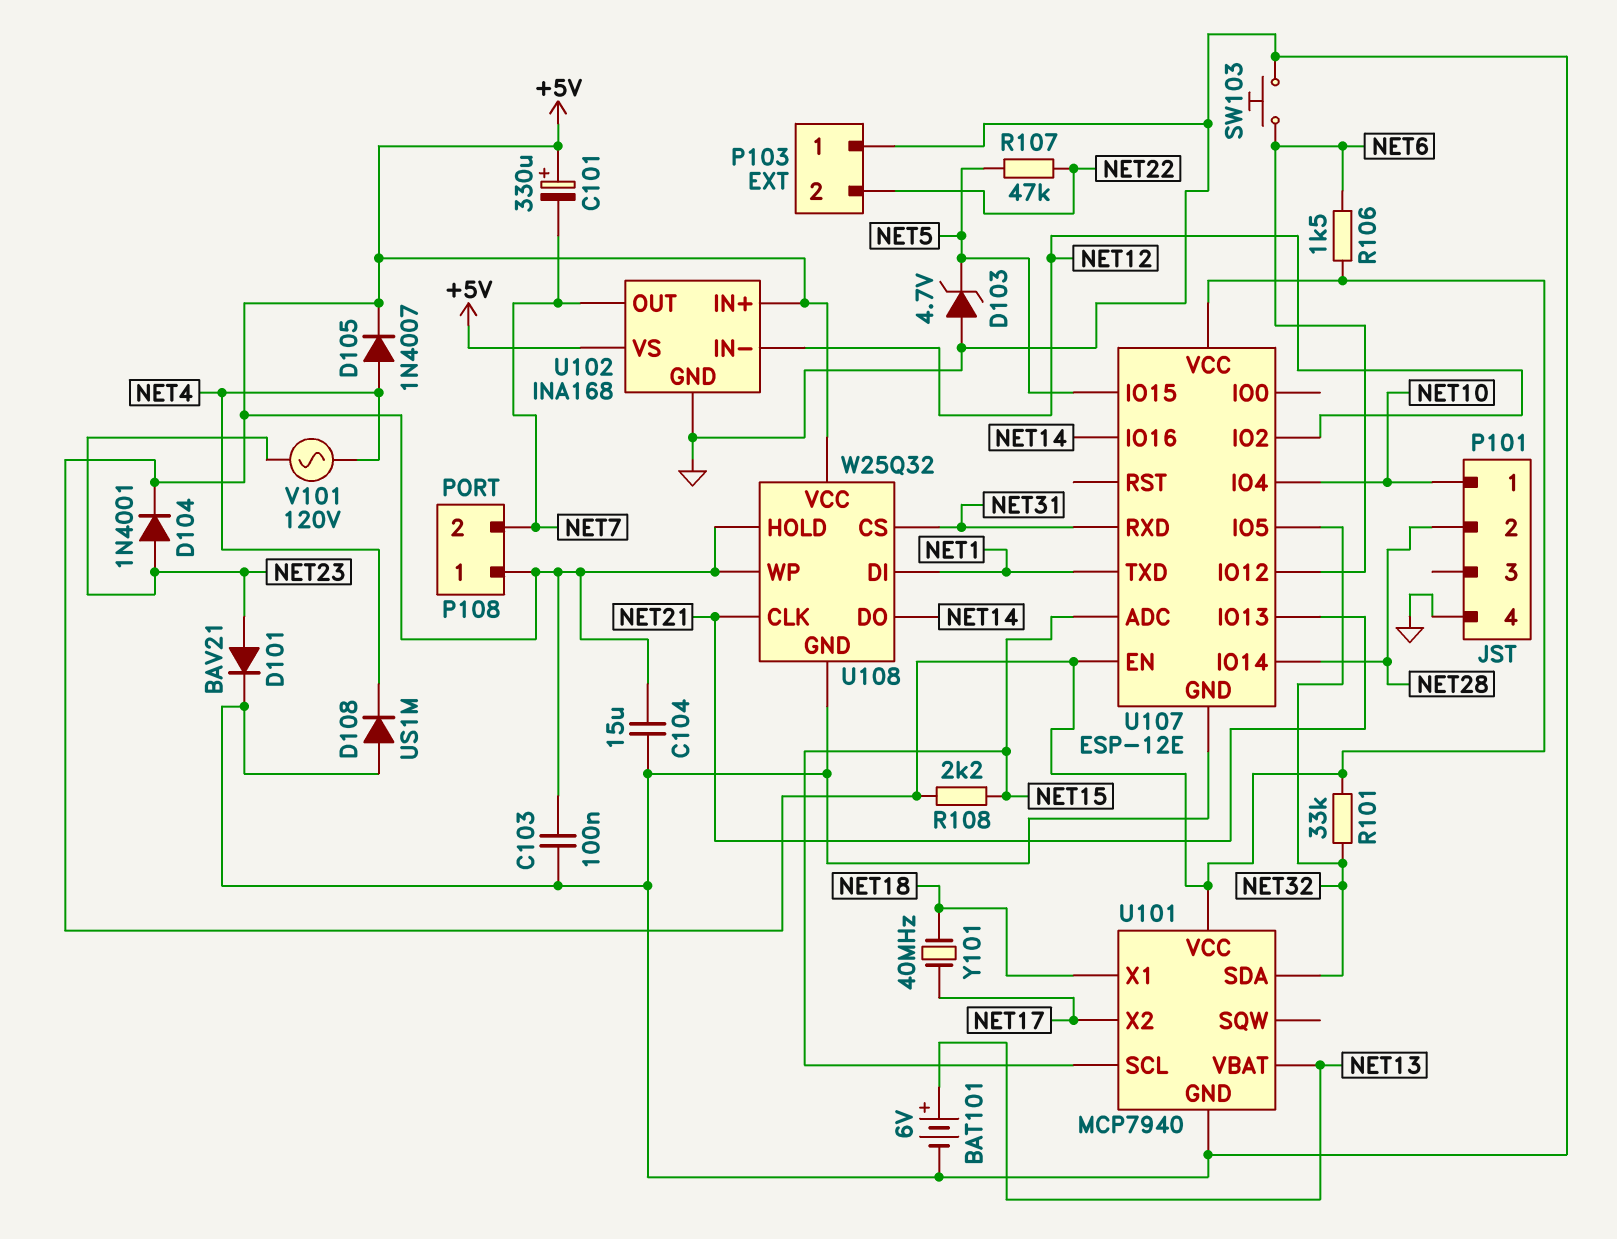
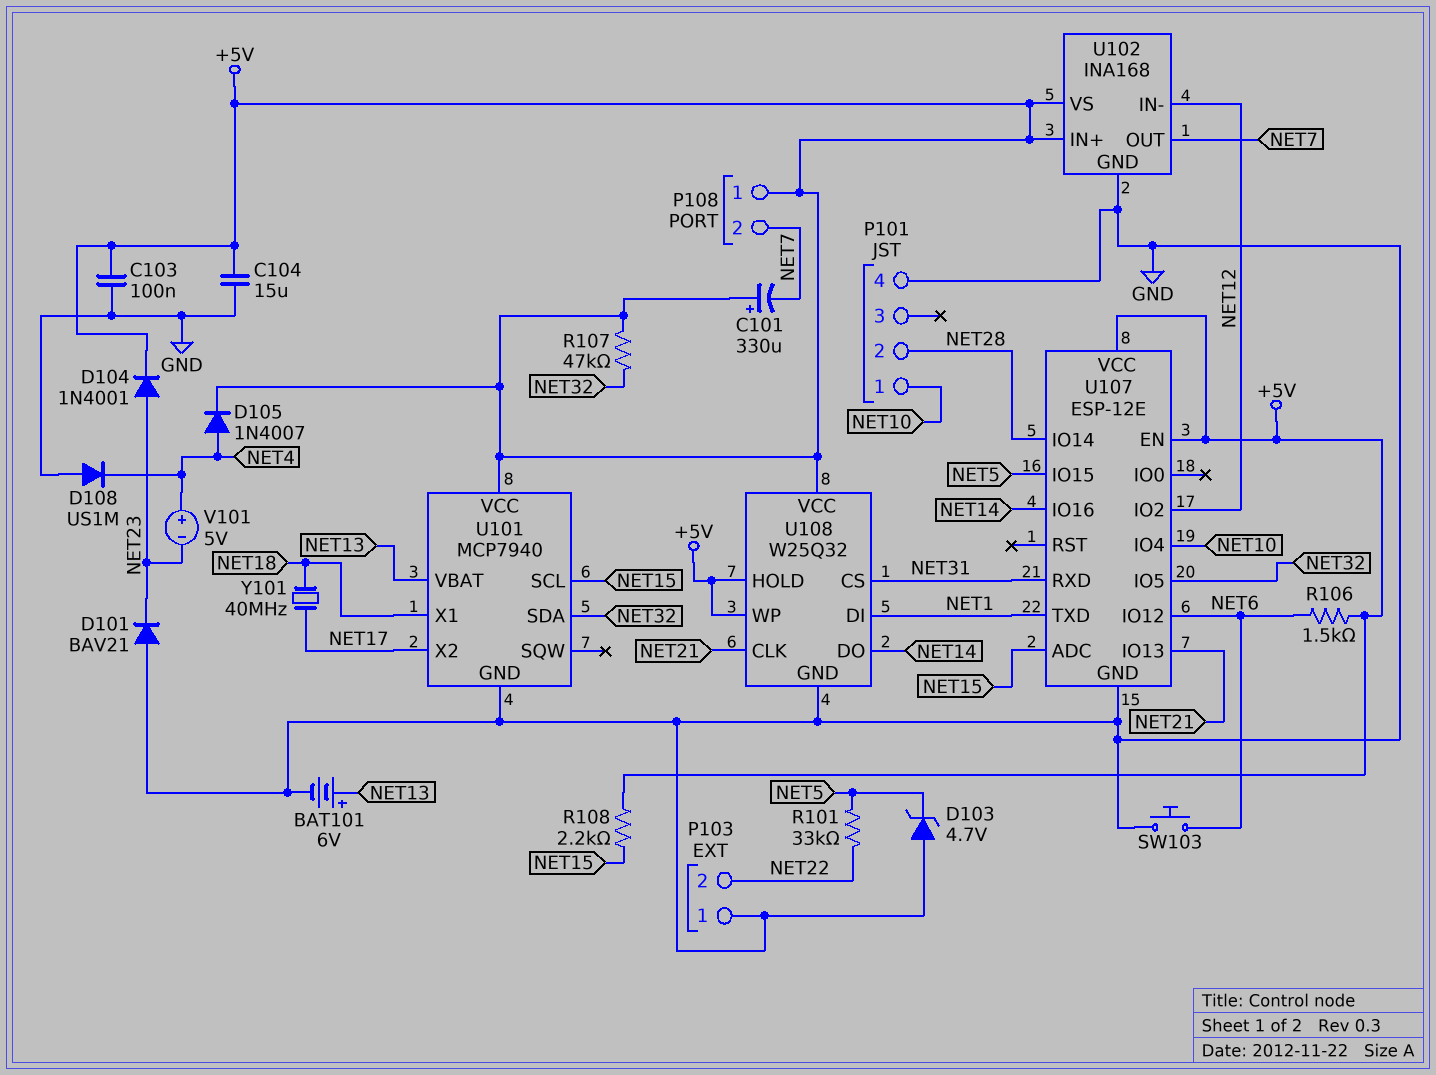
D101: diode BAV21 (A NET23, K GND) -> diode BAV21 (A GND, K NET23)
R101: 33k (+5V, NET32) -> 33k (NET5, NET22)
R107: 47k (NET5, NET22) -> 47k (+5V, NET32)
V101: AC 120V (NET4, NET23) -> 5V (plus NET4, minus NET23)

